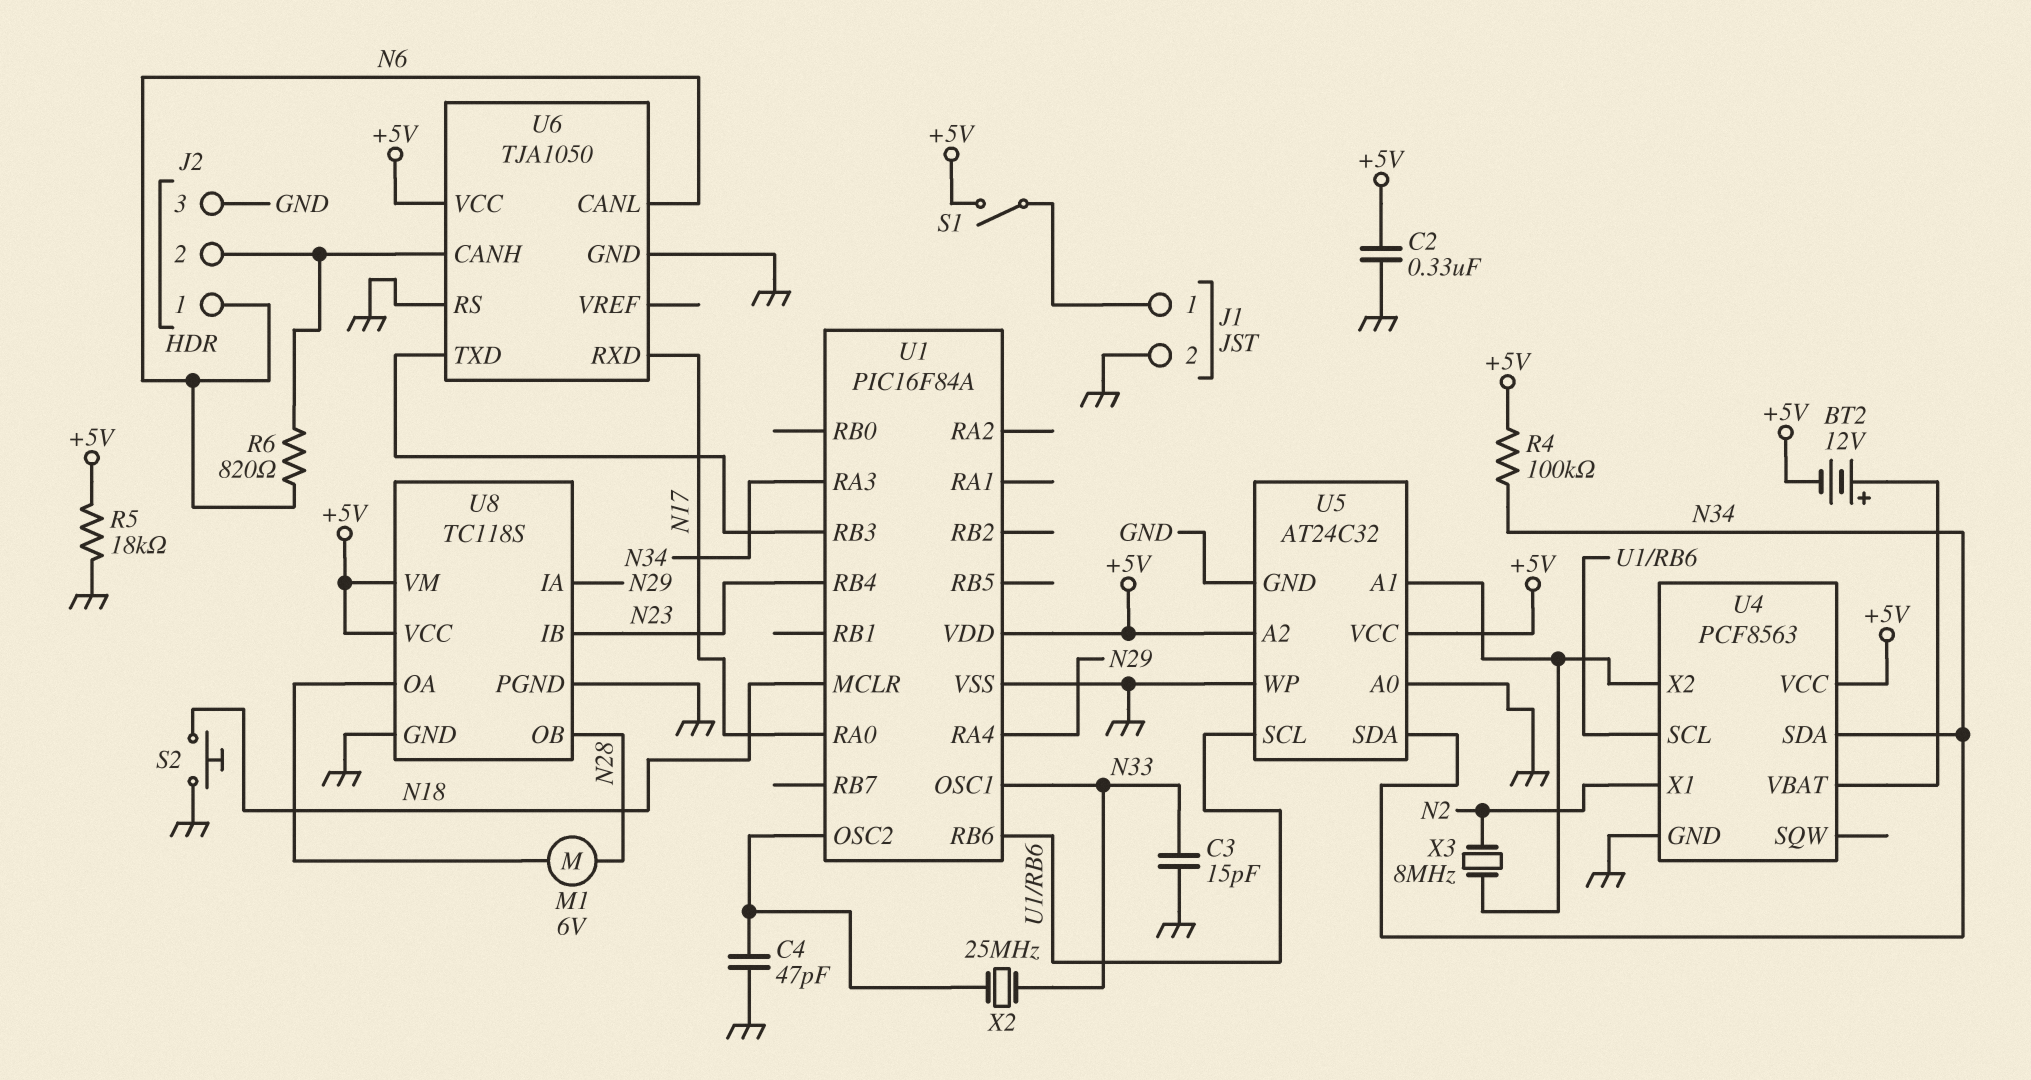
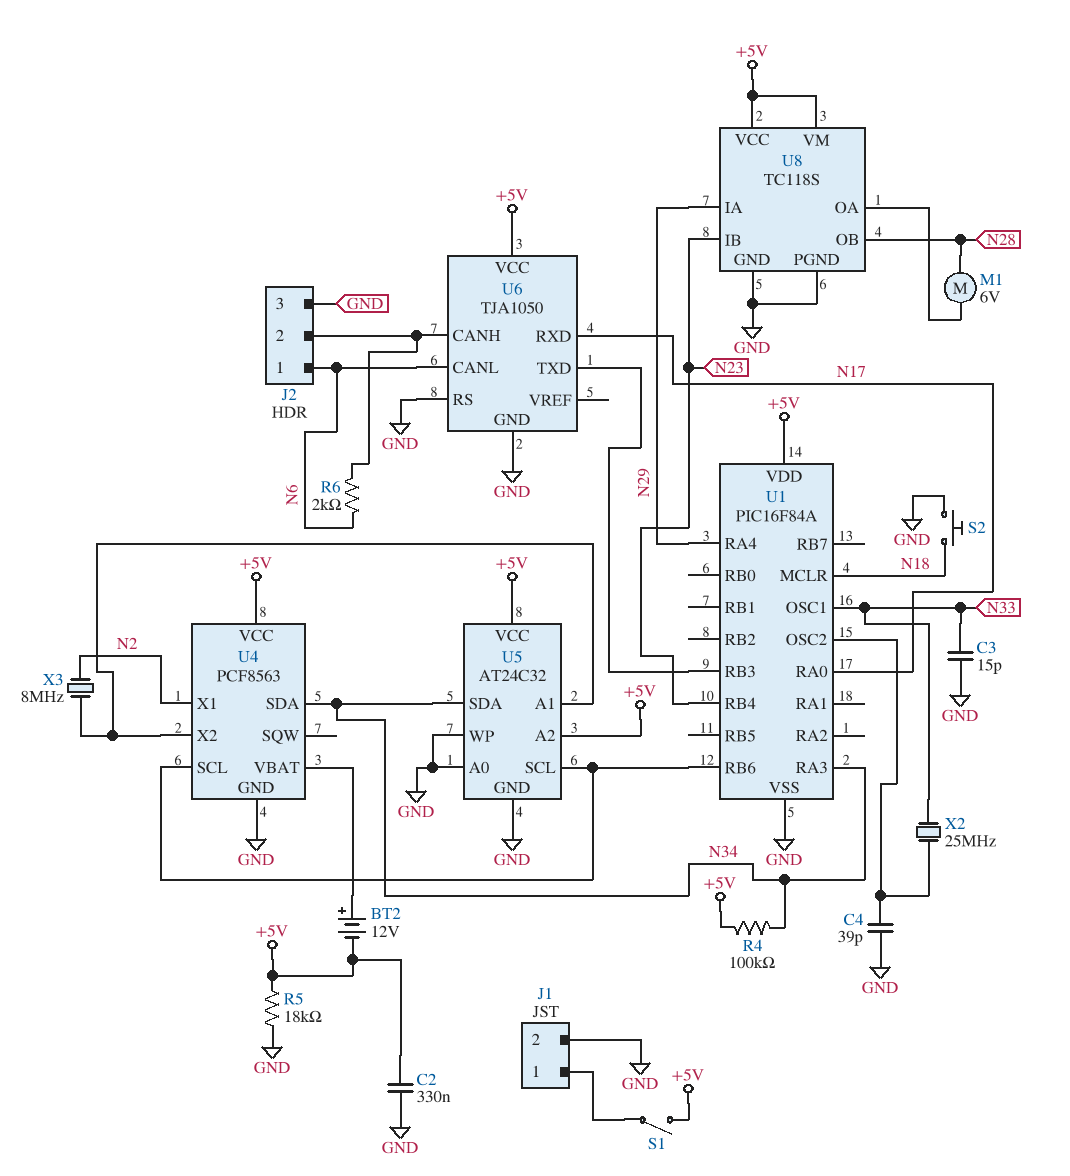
C4: 47pF (GND, U1/OSC2) -> 39pF (GND, U1/OSC2)
R6: 820 (J2/2, N6) -> 2k (J2/2, N6)

